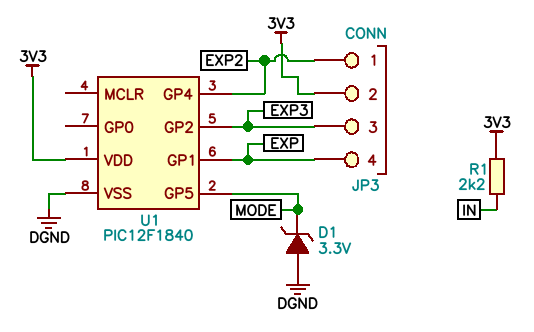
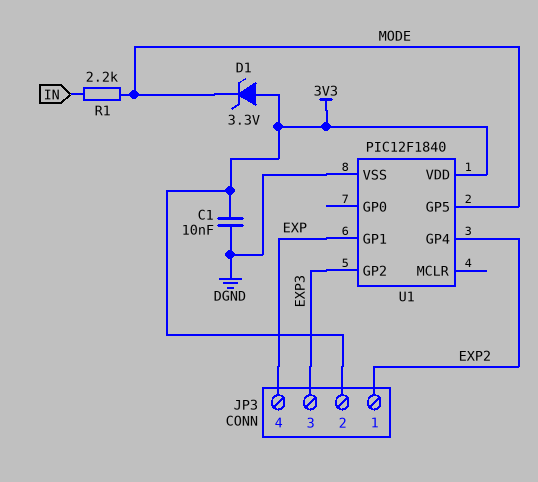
C1: none -> 10nF (3V3, DGND)
D1: zener 3.3V (A DGND, K MODE) -> zener 3.3V (A 3V3, K MODE)
R1: 2.2k (3V3, IN) -> 2.2k (IN, MODE)

